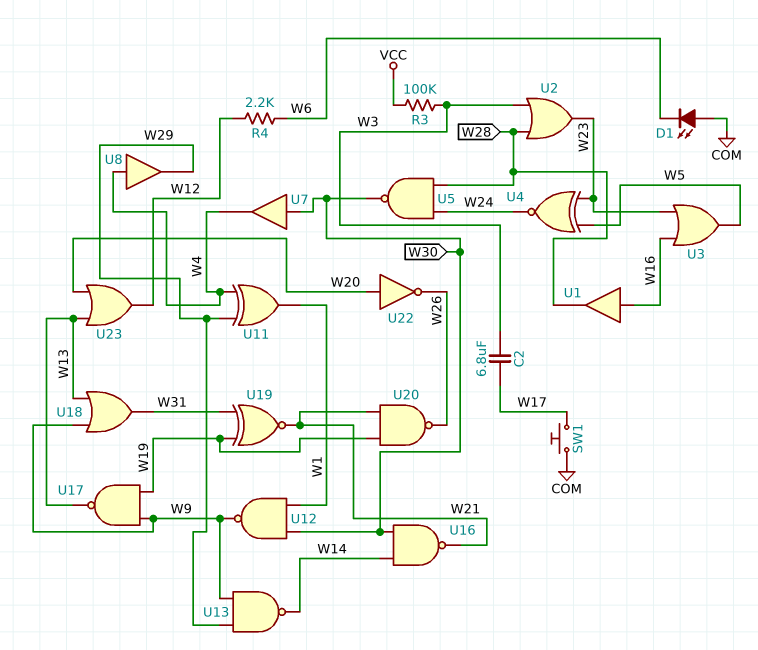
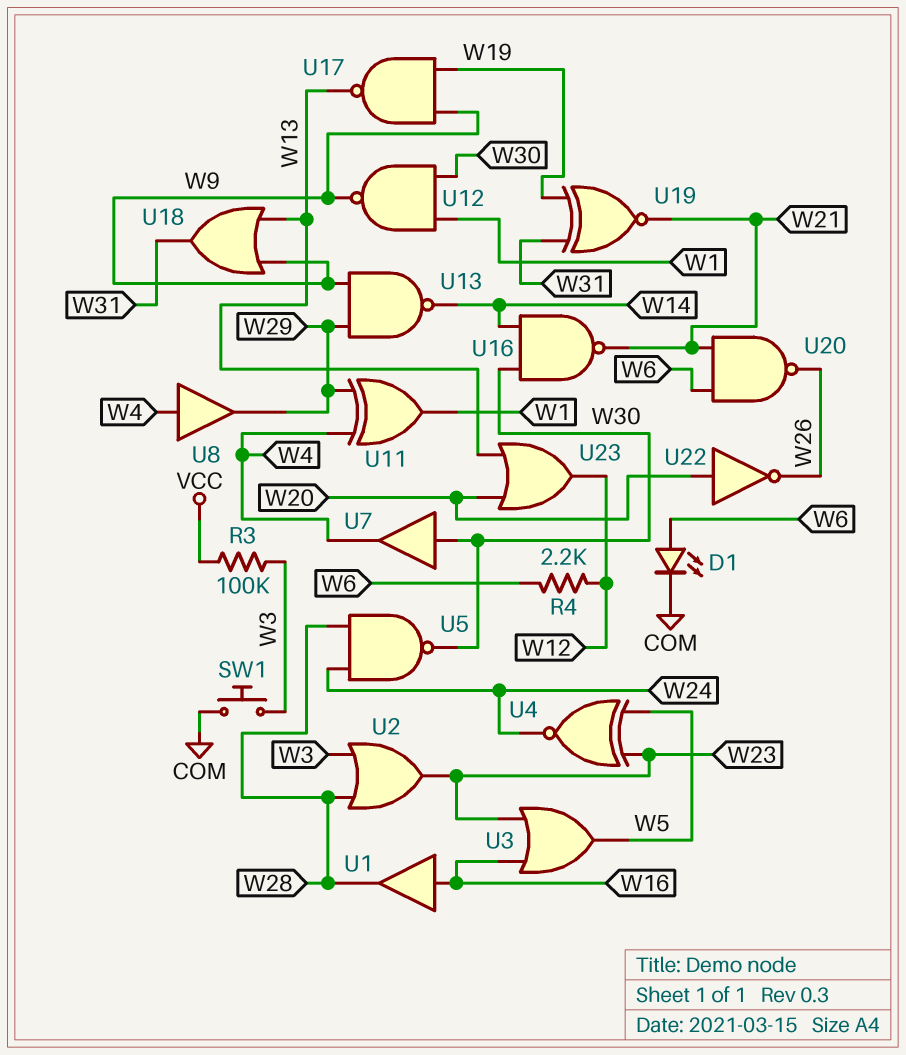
C2: 6.8uF (W3, W17) -> none
D1: LED (A COM, K W6) -> LED (A W6, K COM)
SW1: button (COM, W17) -> button (COM, W3)
U20: NAND (in W19, in W21, out W26) -> NAND (in W6, in W21, out W26)

